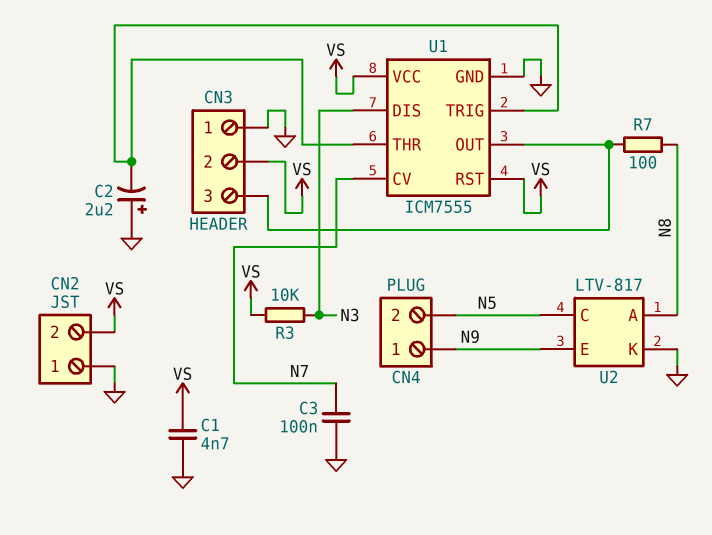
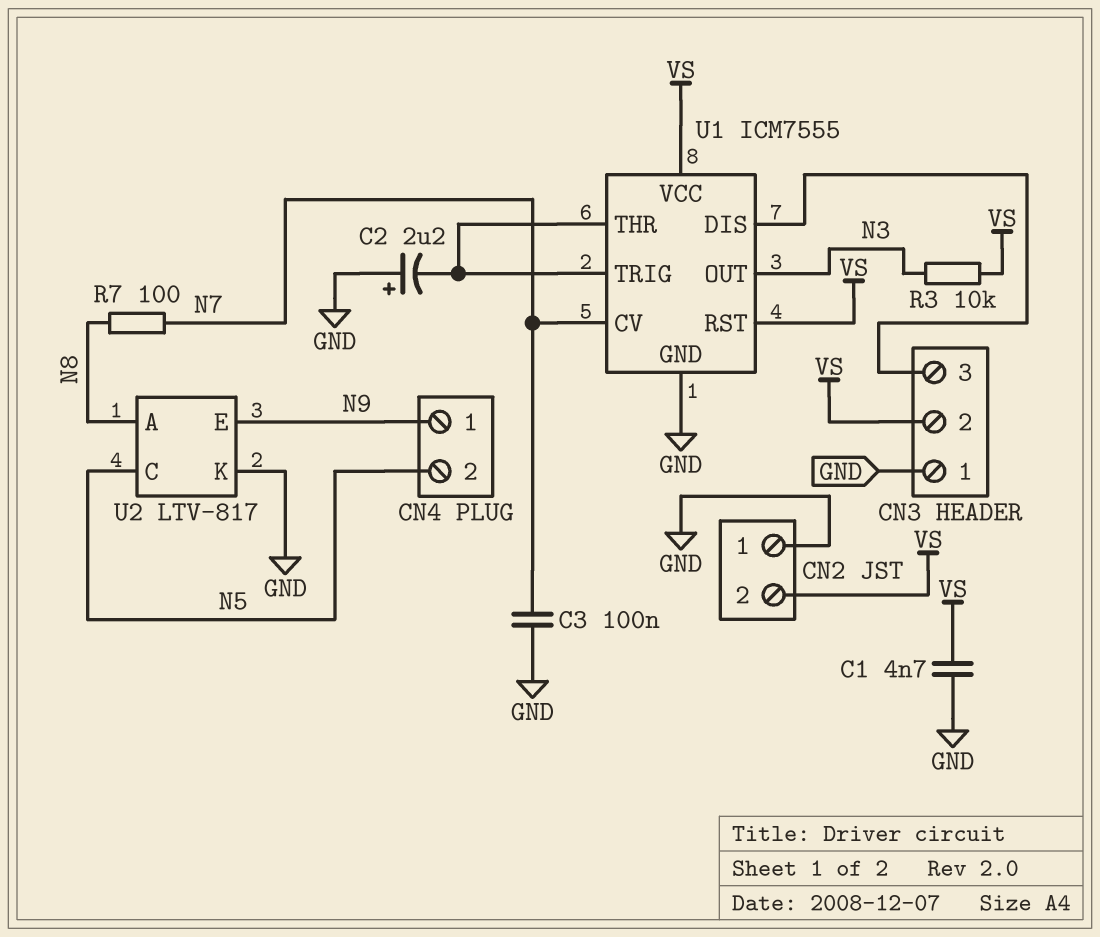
R7: 100 (CN3/3, N8) -> 100 (N7, N8)
U1 pin DIS: N3 -> CN3/3
U1 pin OUT: CN3/3 -> N3

